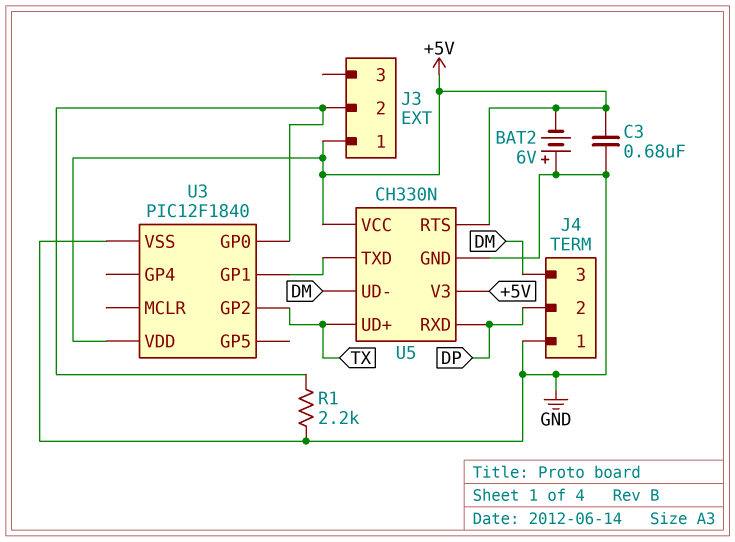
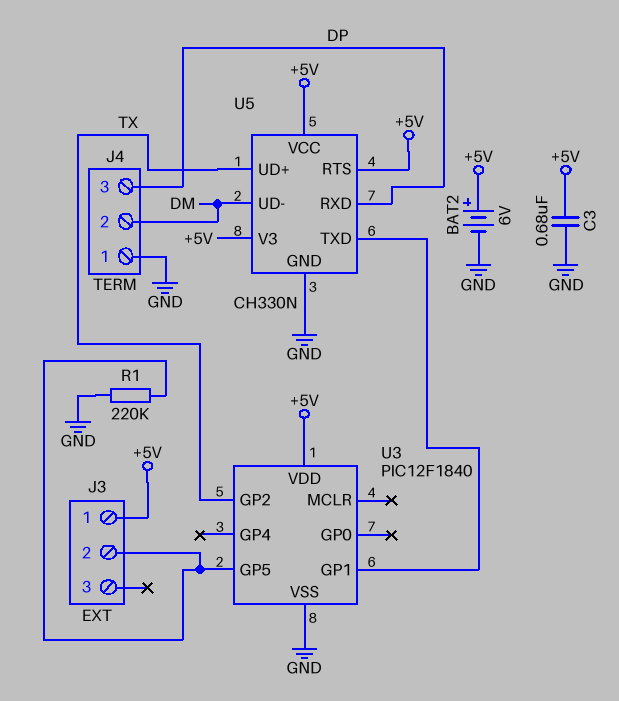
BAT2: 6V (plus GND, minus +5V) -> 6V (plus +5V, minus GND)
J4 pin 2: DP -> DM
J4 pin 3: DM -> DP
R1: 2.2k (GND, J3/2) -> 220k (GND, J3/2)
U3 pin GP0: J3/2 -> none
U3 pin GP5: none -> J3/2

